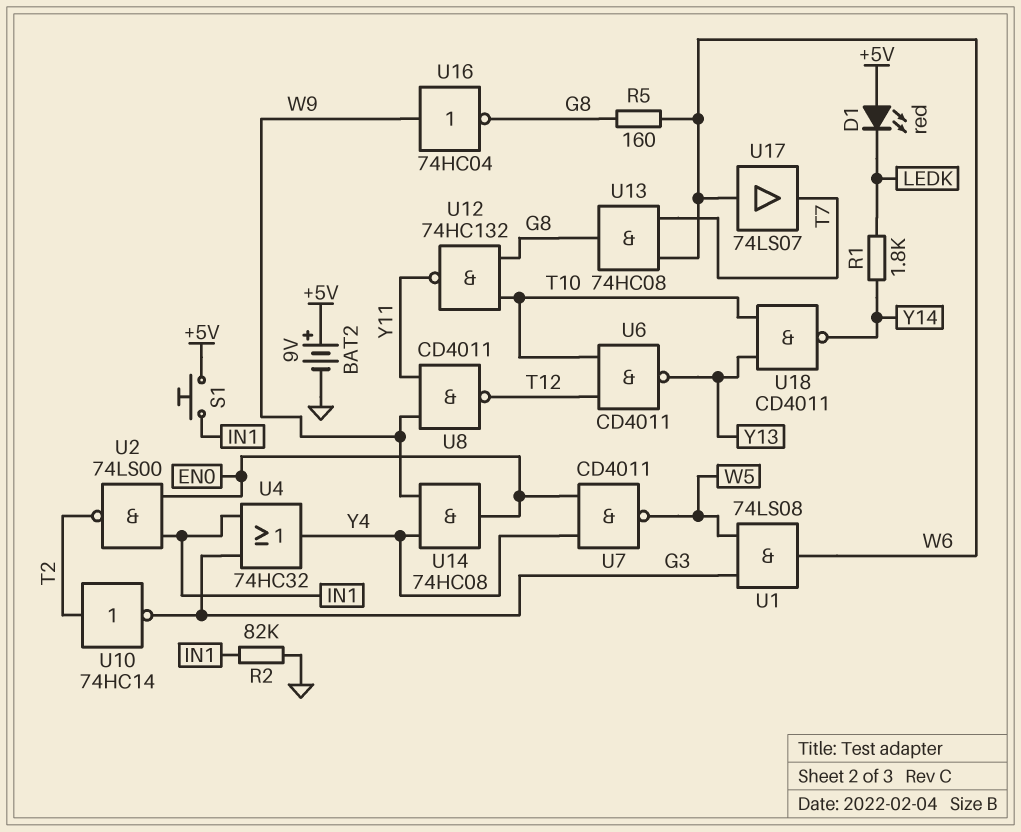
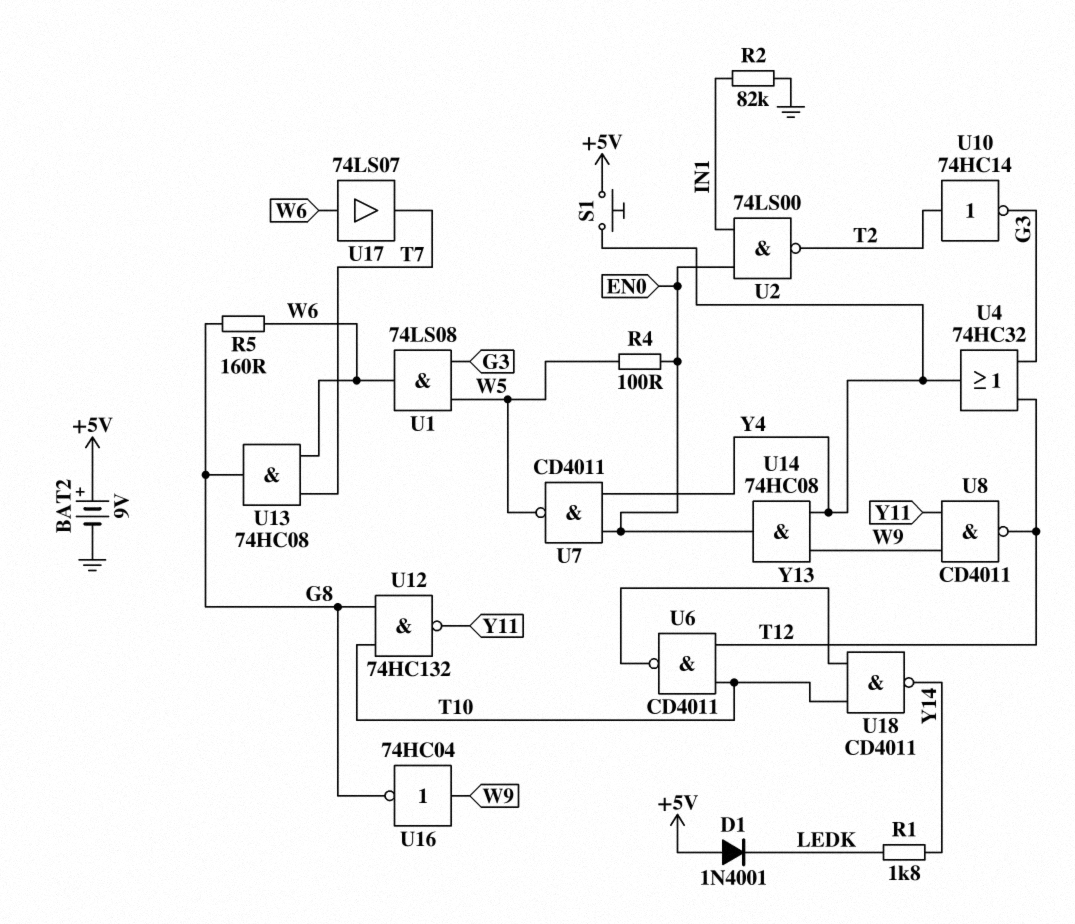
D1: LED red (A +5V, K LEDK) -> diode 1N4001 (A +5V, K LEDK)
R4: none -> 100 (EN0, W5)
S1: button (+5V, IN1) -> button (+5V, Y4)
U4: OR 74HC32 (in G3, in IN1, out Y4) -> OR 74HC32 (in G3, in T12, out Y4)

